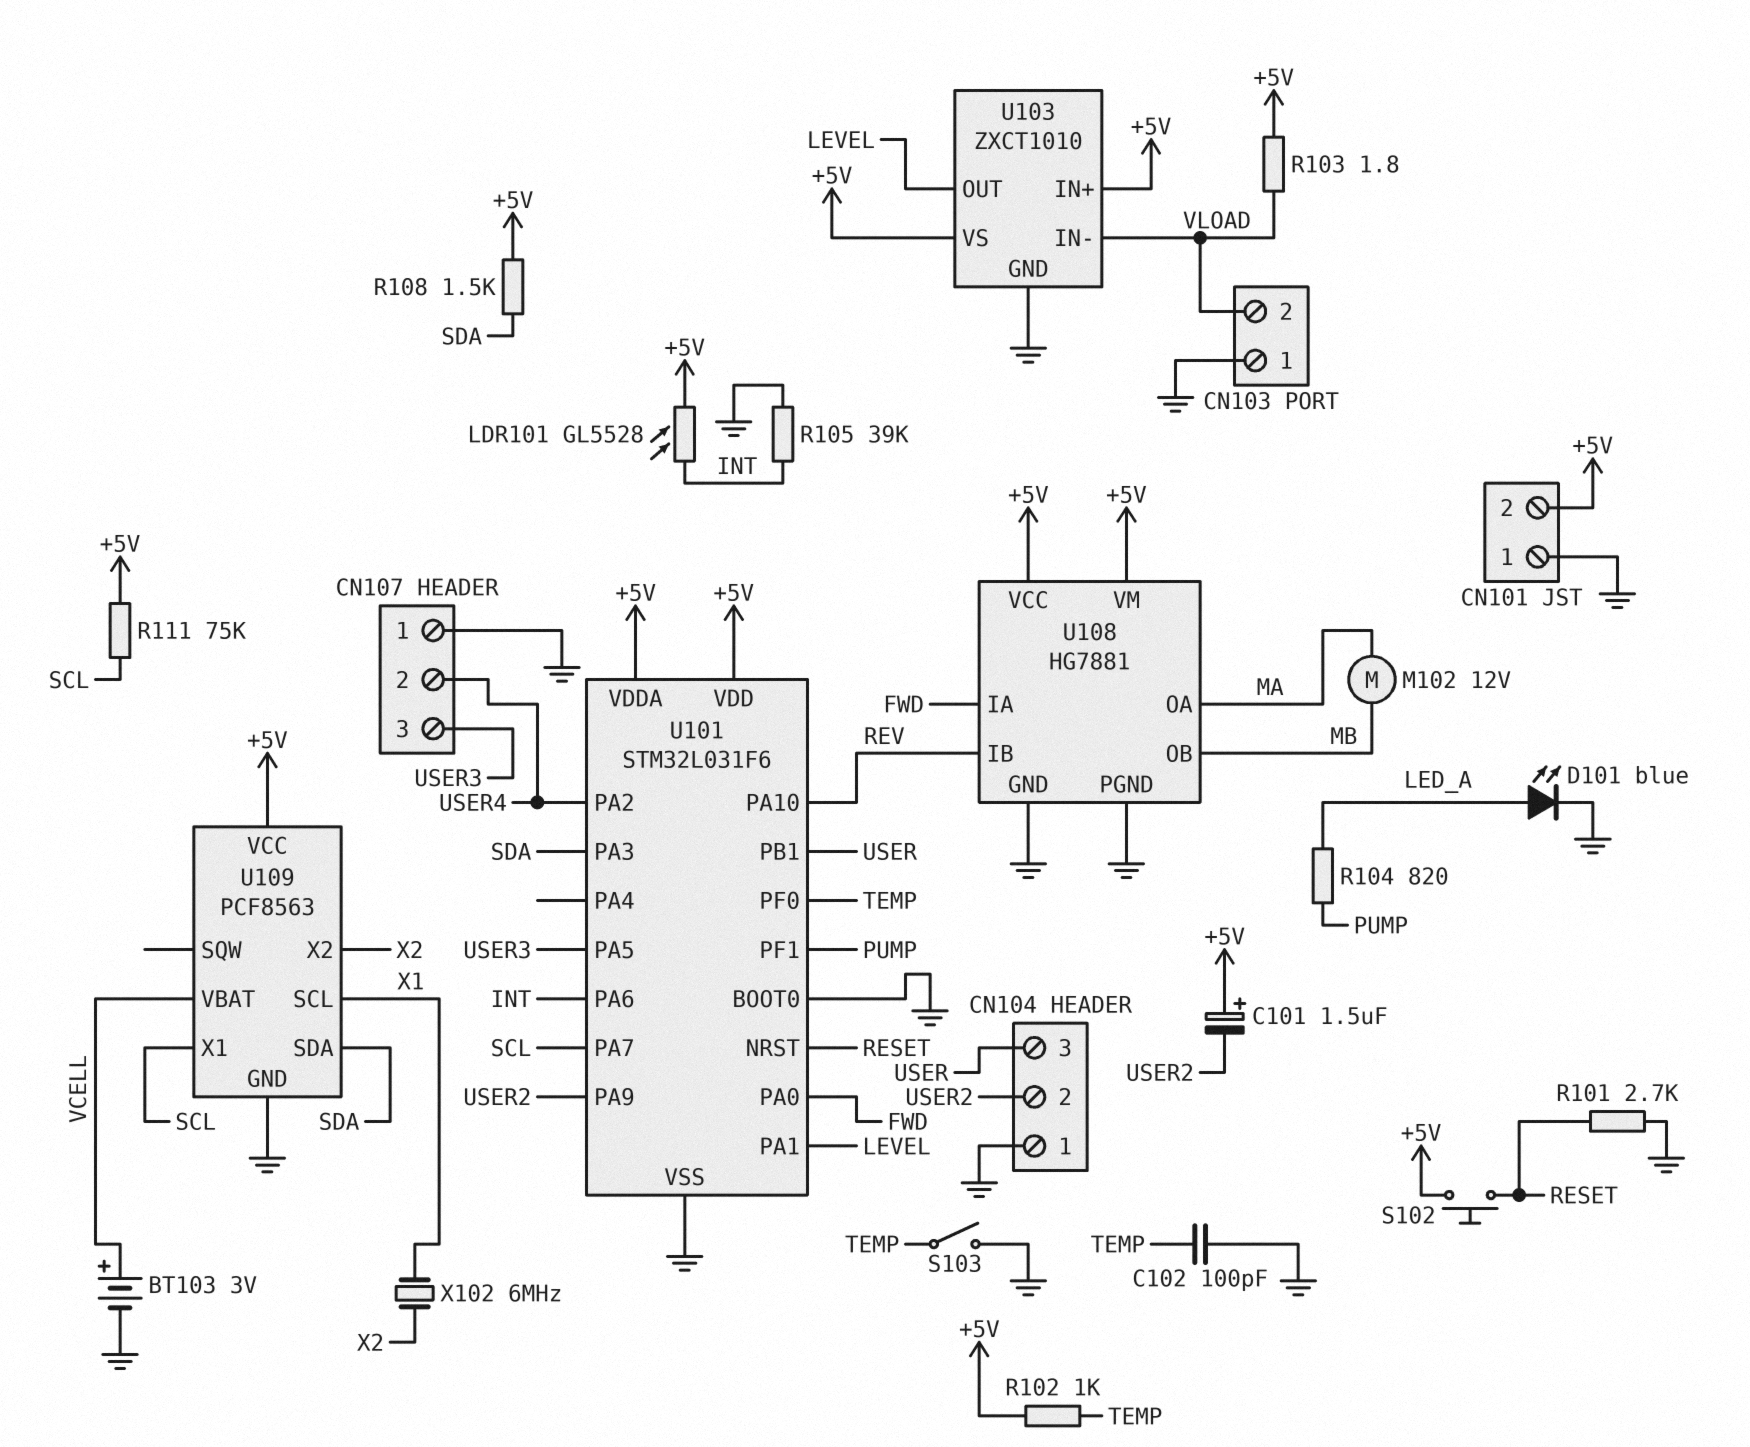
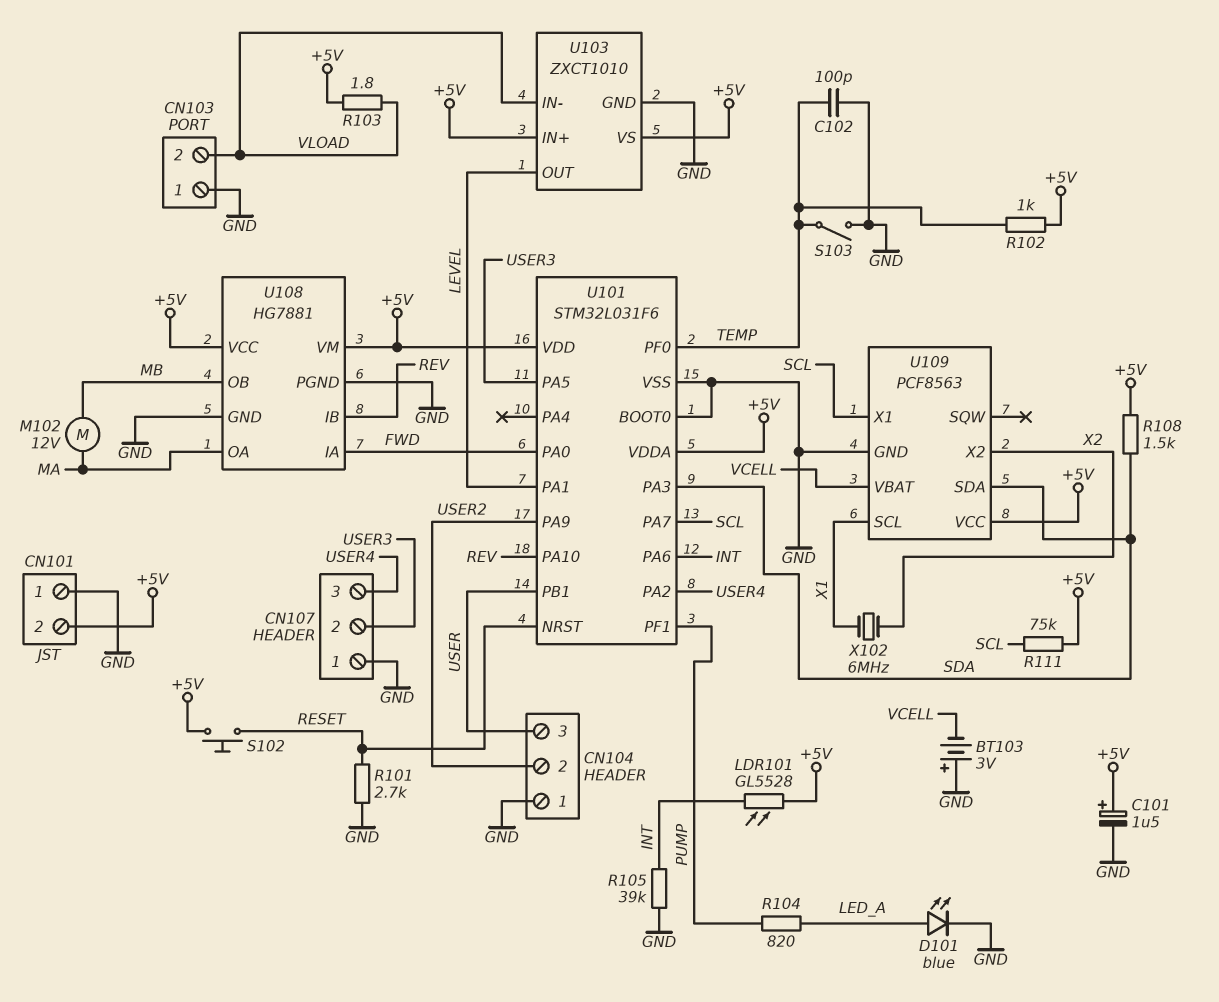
BT103: 3V (plus VCELL, minus GND) -> 3V (plus GND, minus VCELL)
C101: 1.5uF (plus +5V, minus USER2) -> 1.5uF (plus +5V, minus GND)
CN107 pin 2: USER4 -> USER3
CN107 pin 3: USER3 -> USER4

